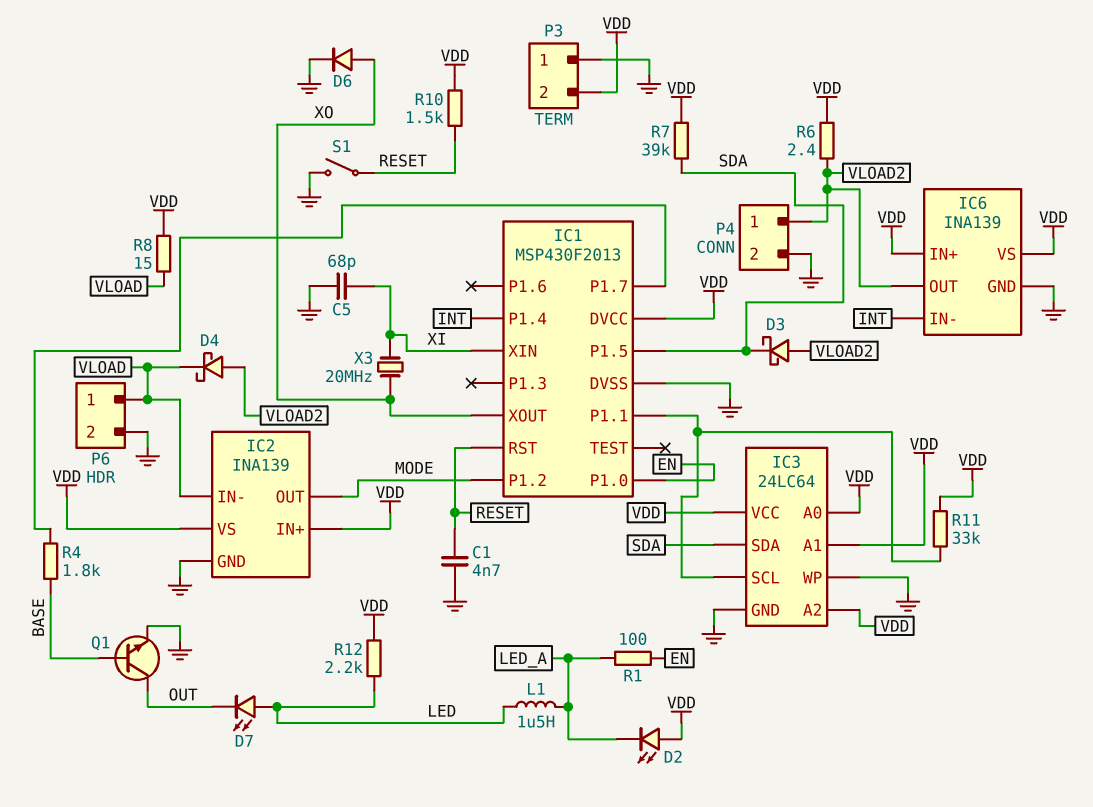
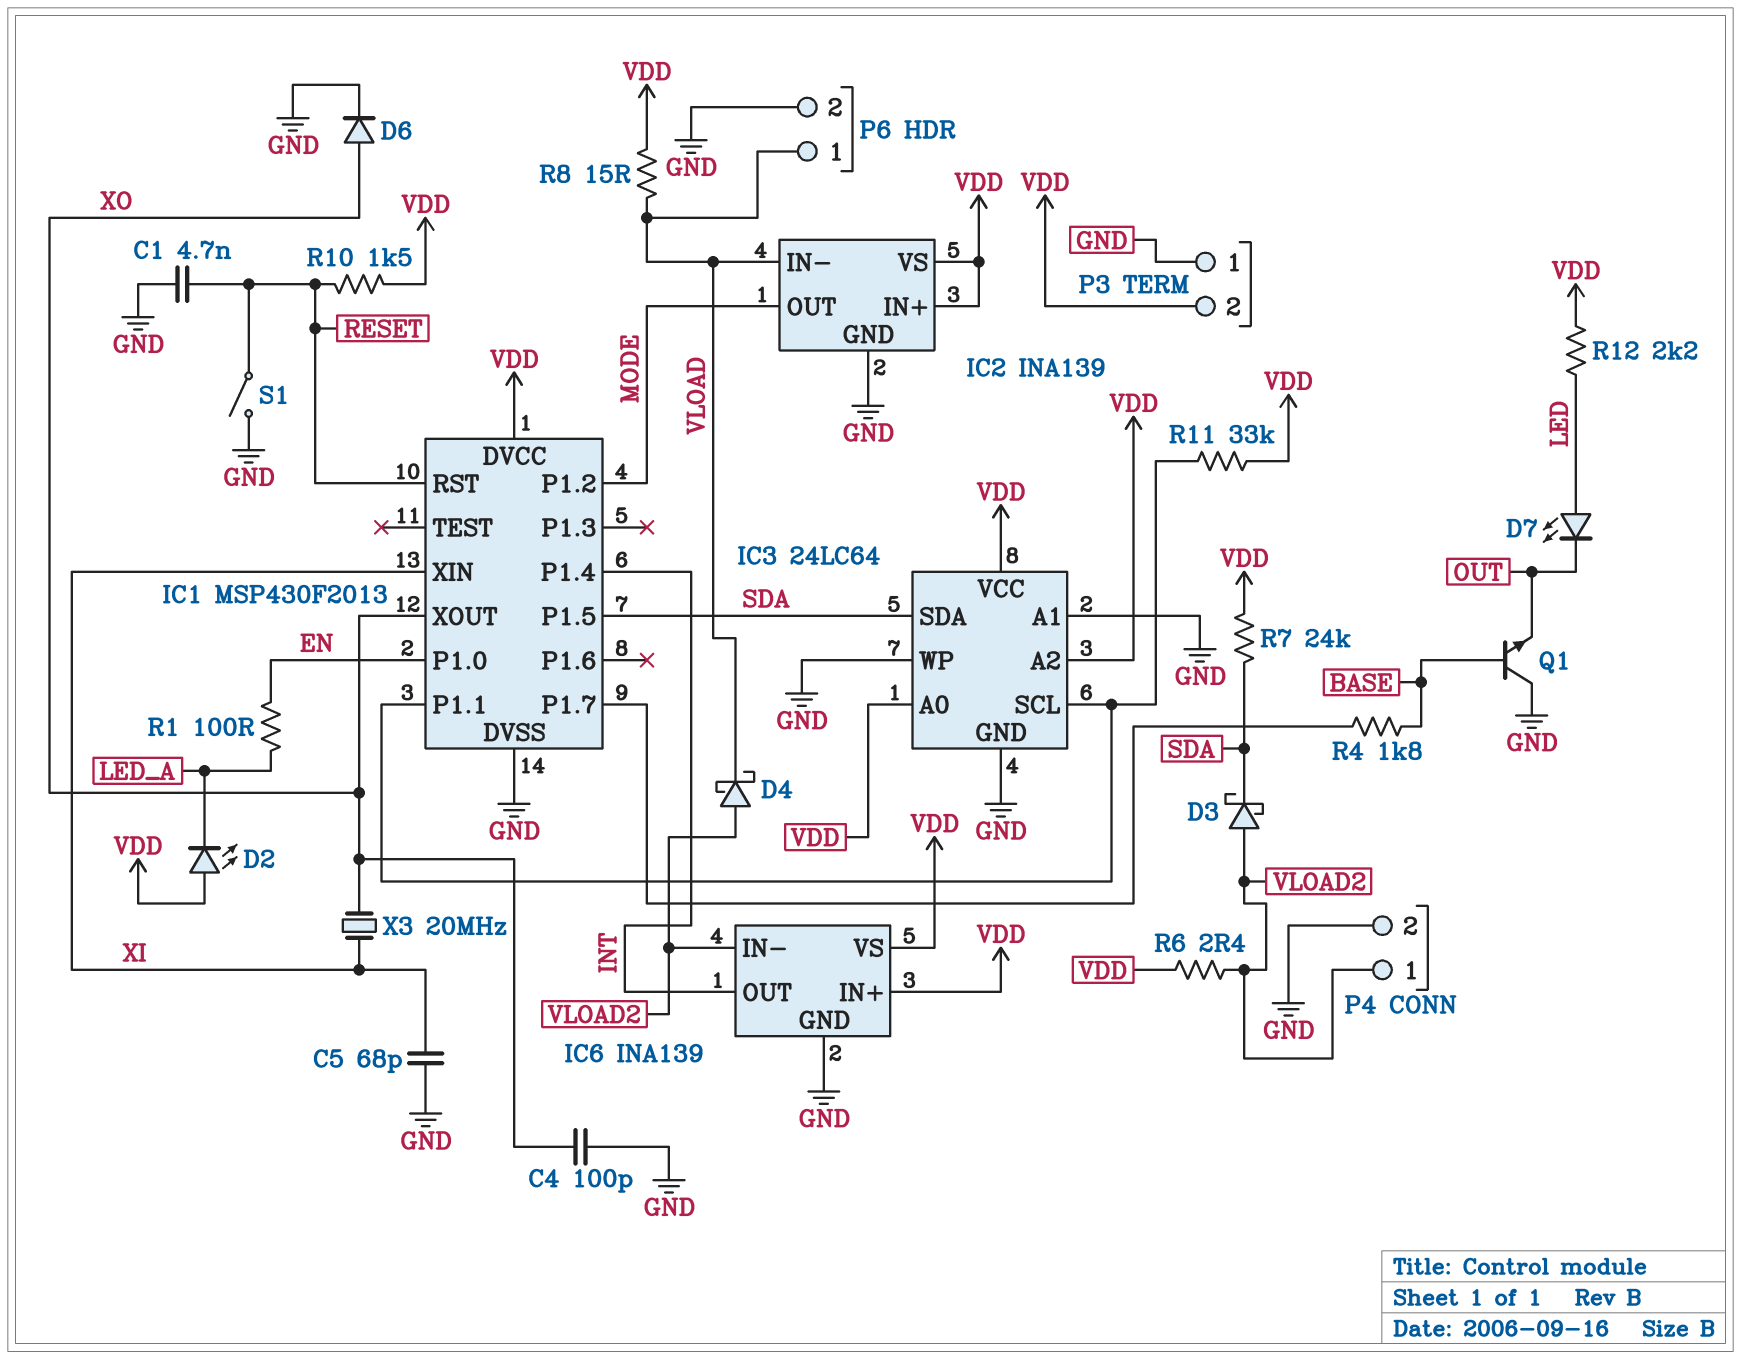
C4: none -> 100pF (GND, XO)
IC3 pin A1: VDD -> GND
IC6 pin IN-: INT -> VLOAD2
IC6 pin OUT: VLOAD2 -> INT
L1: 1.5uH (LED, LED_A) -> none
Q1: NPN (B BASE, C OUT, E GND) -> NPN (B BASE, C GND, E OUT)
R7: 39k (SDA, VDD) -> 24k (SDA, VDD)

